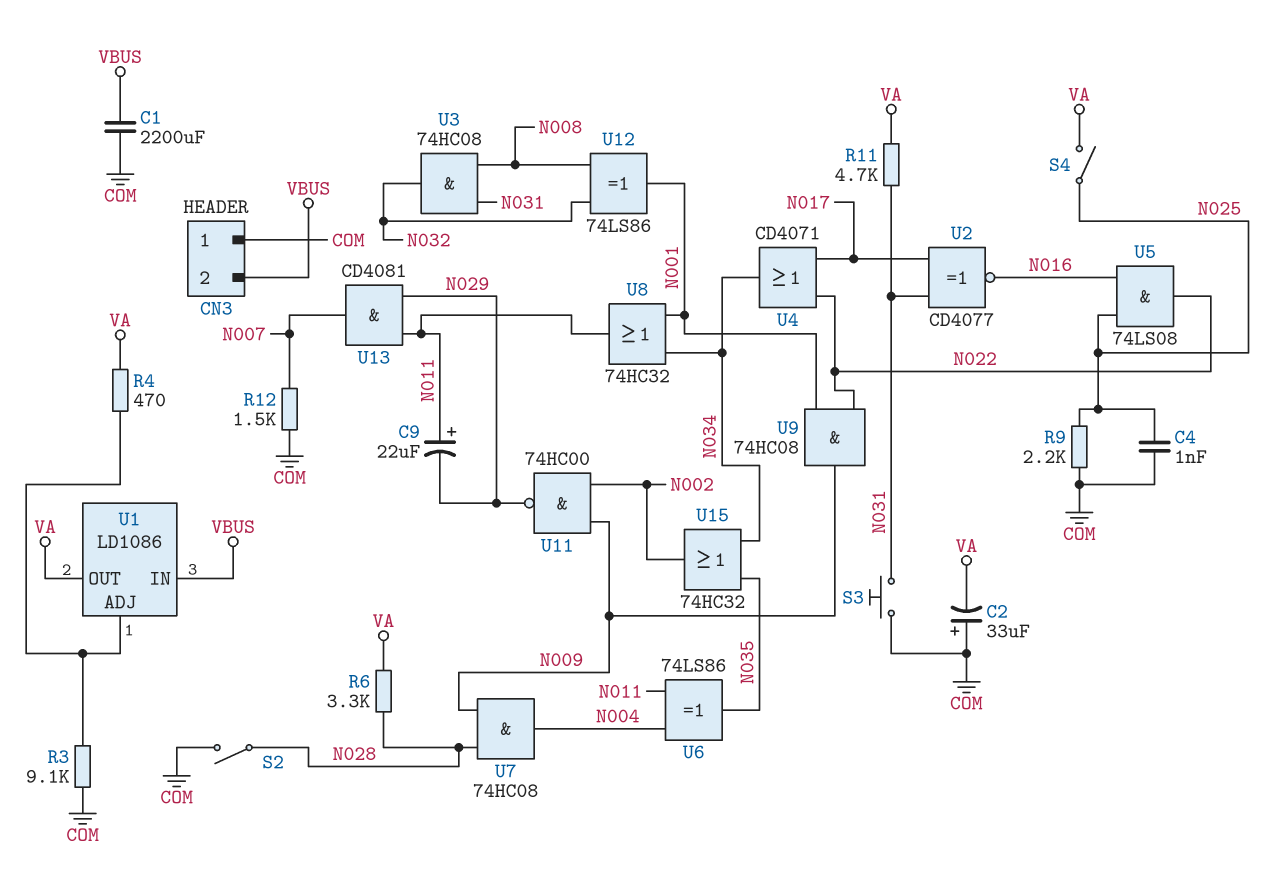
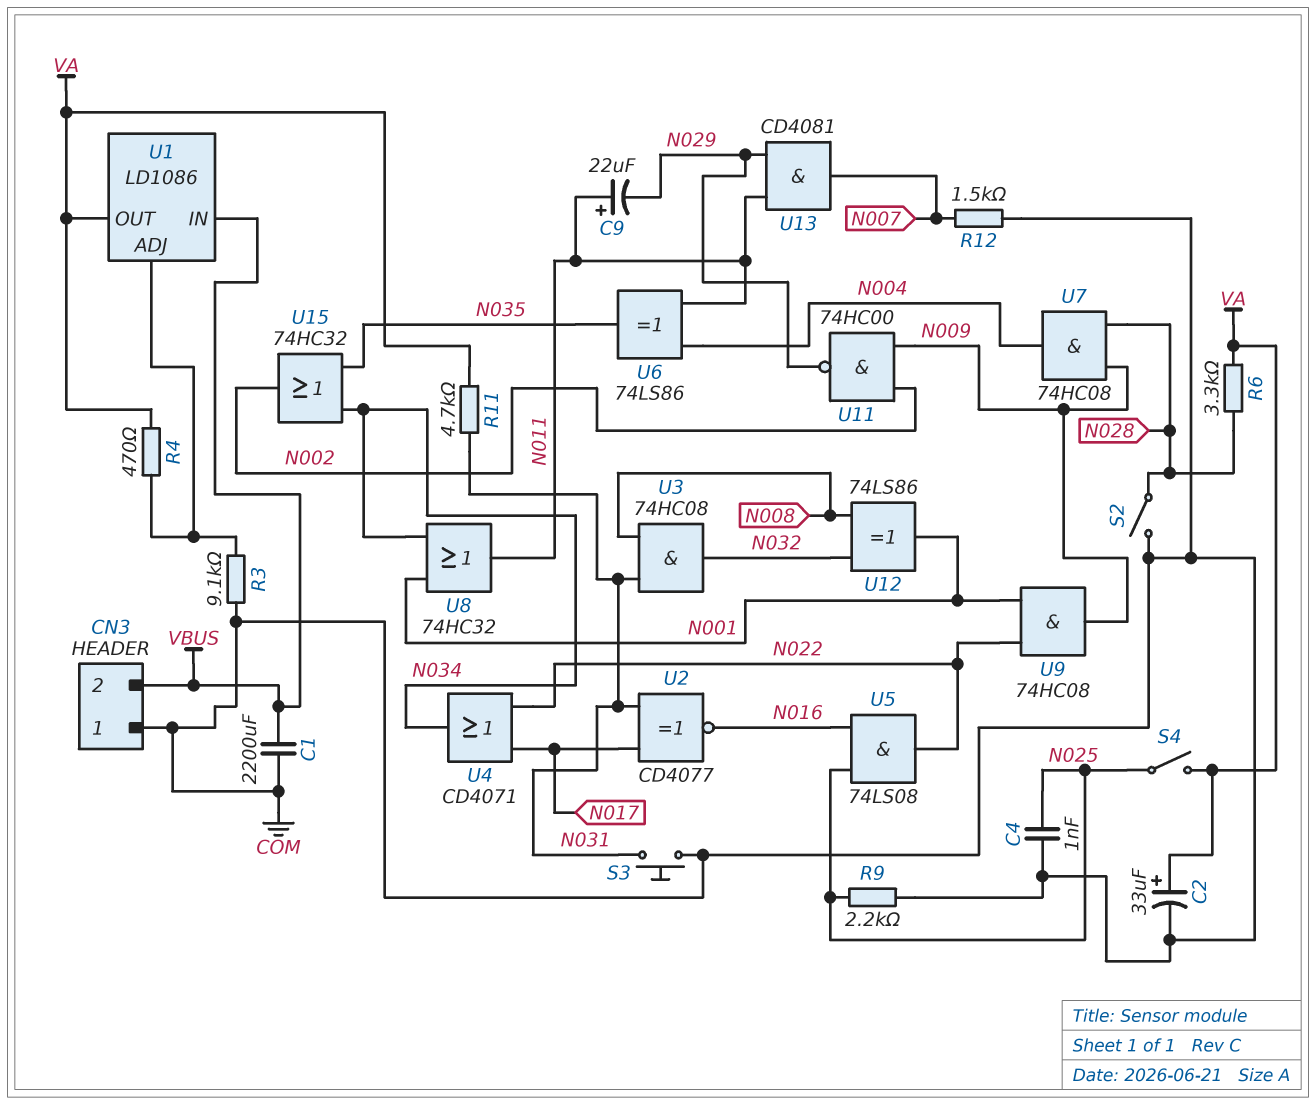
C2: 33uF (plus COM, minus VA) -> 33uF (plus VA, minus COM)

